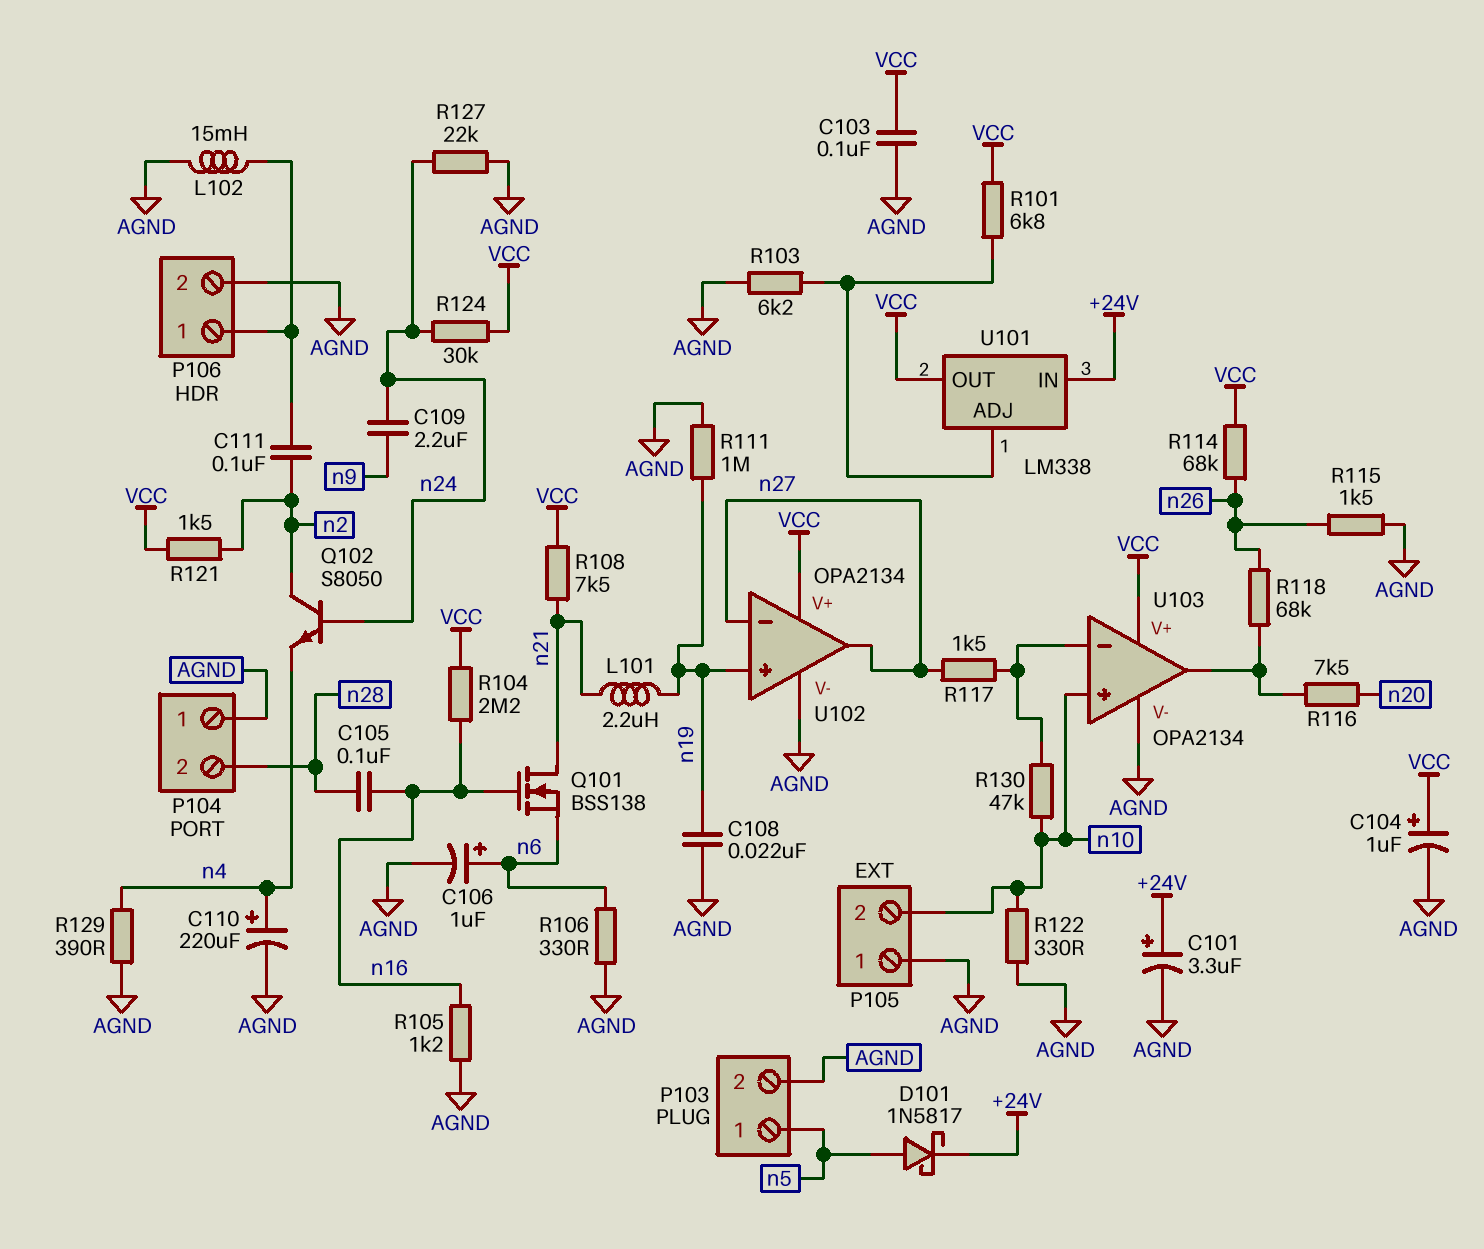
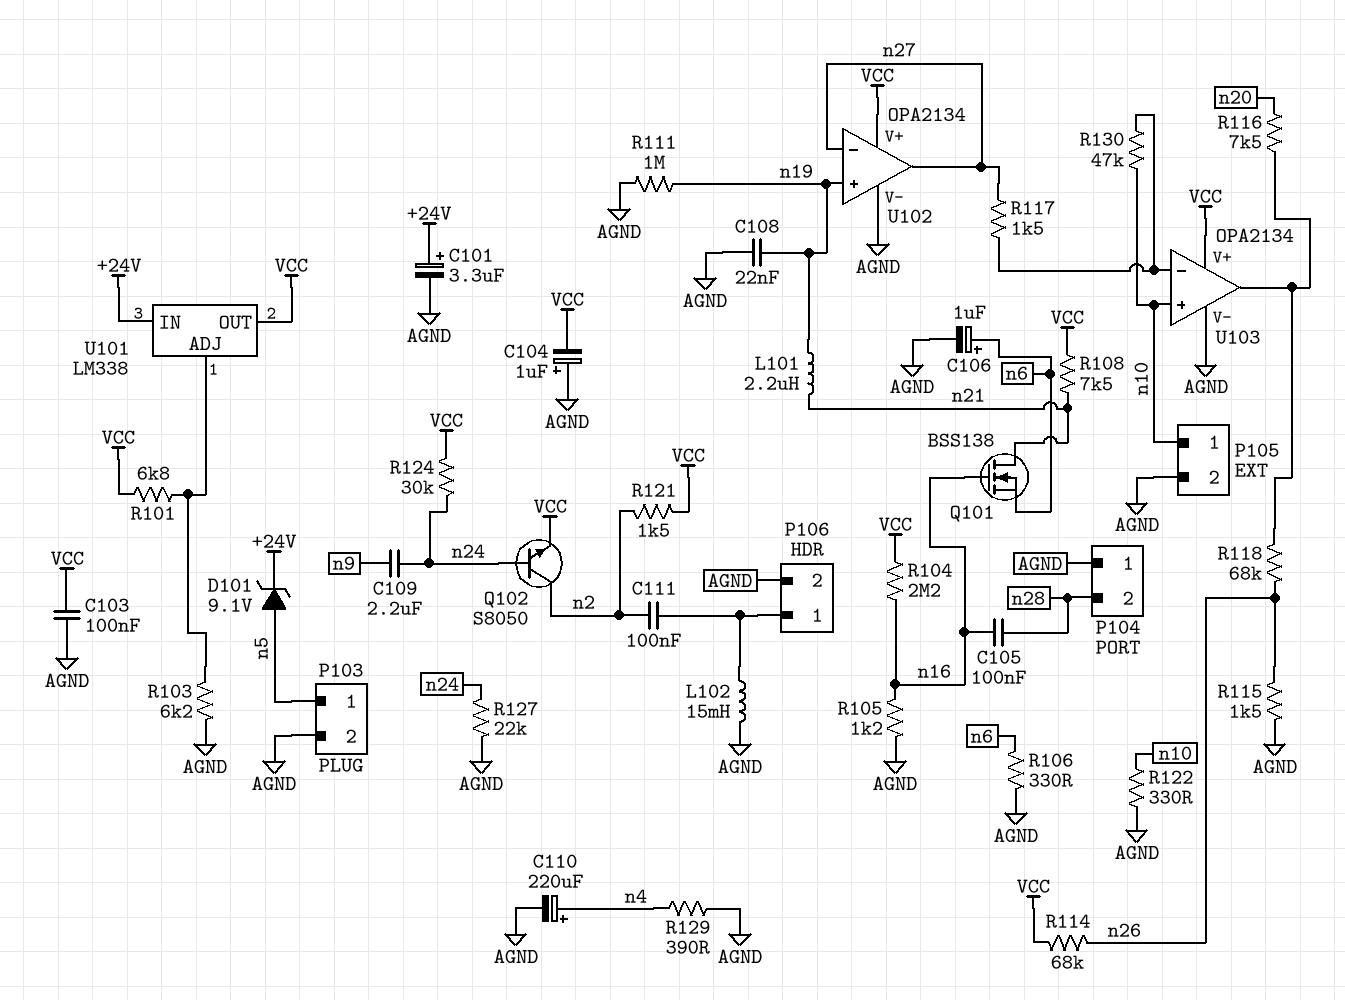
C104: 1uF (plus VCC, minus AGND) -> 1uF (plus AGND, minus VCC)
D101: schottky 1N5817 (A n5, K +24V) -> zener 9.1V (A n5, K +24V)
P105 pin 1: AGND -> n10
P105 pin 2: n10 -> AGND
Q102: NPN S8050 (B n24, C n2, E n4) -> NPN S8050 (B n24, C n2, E VCC)

